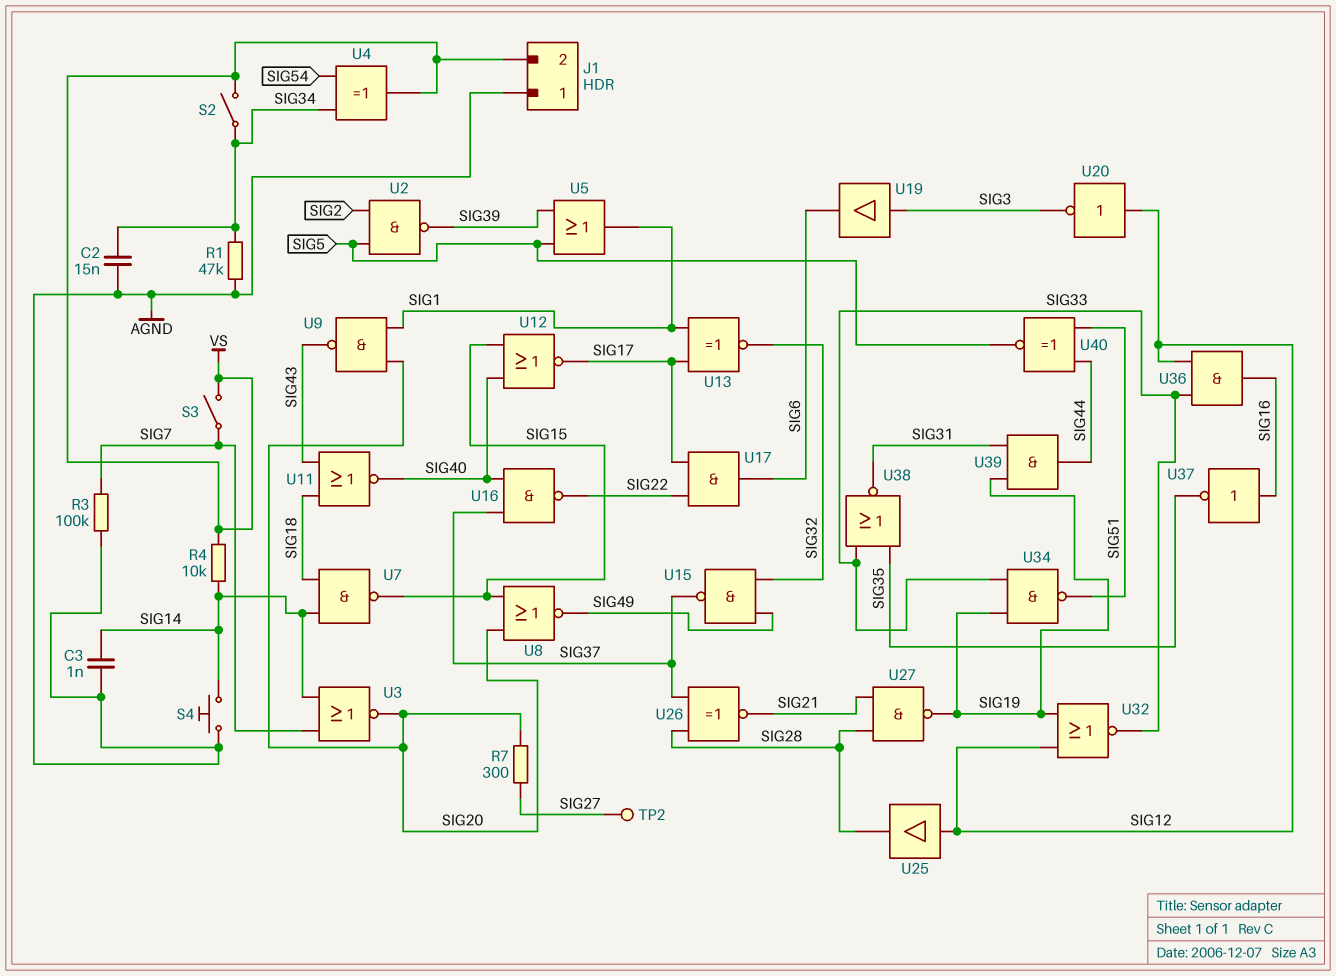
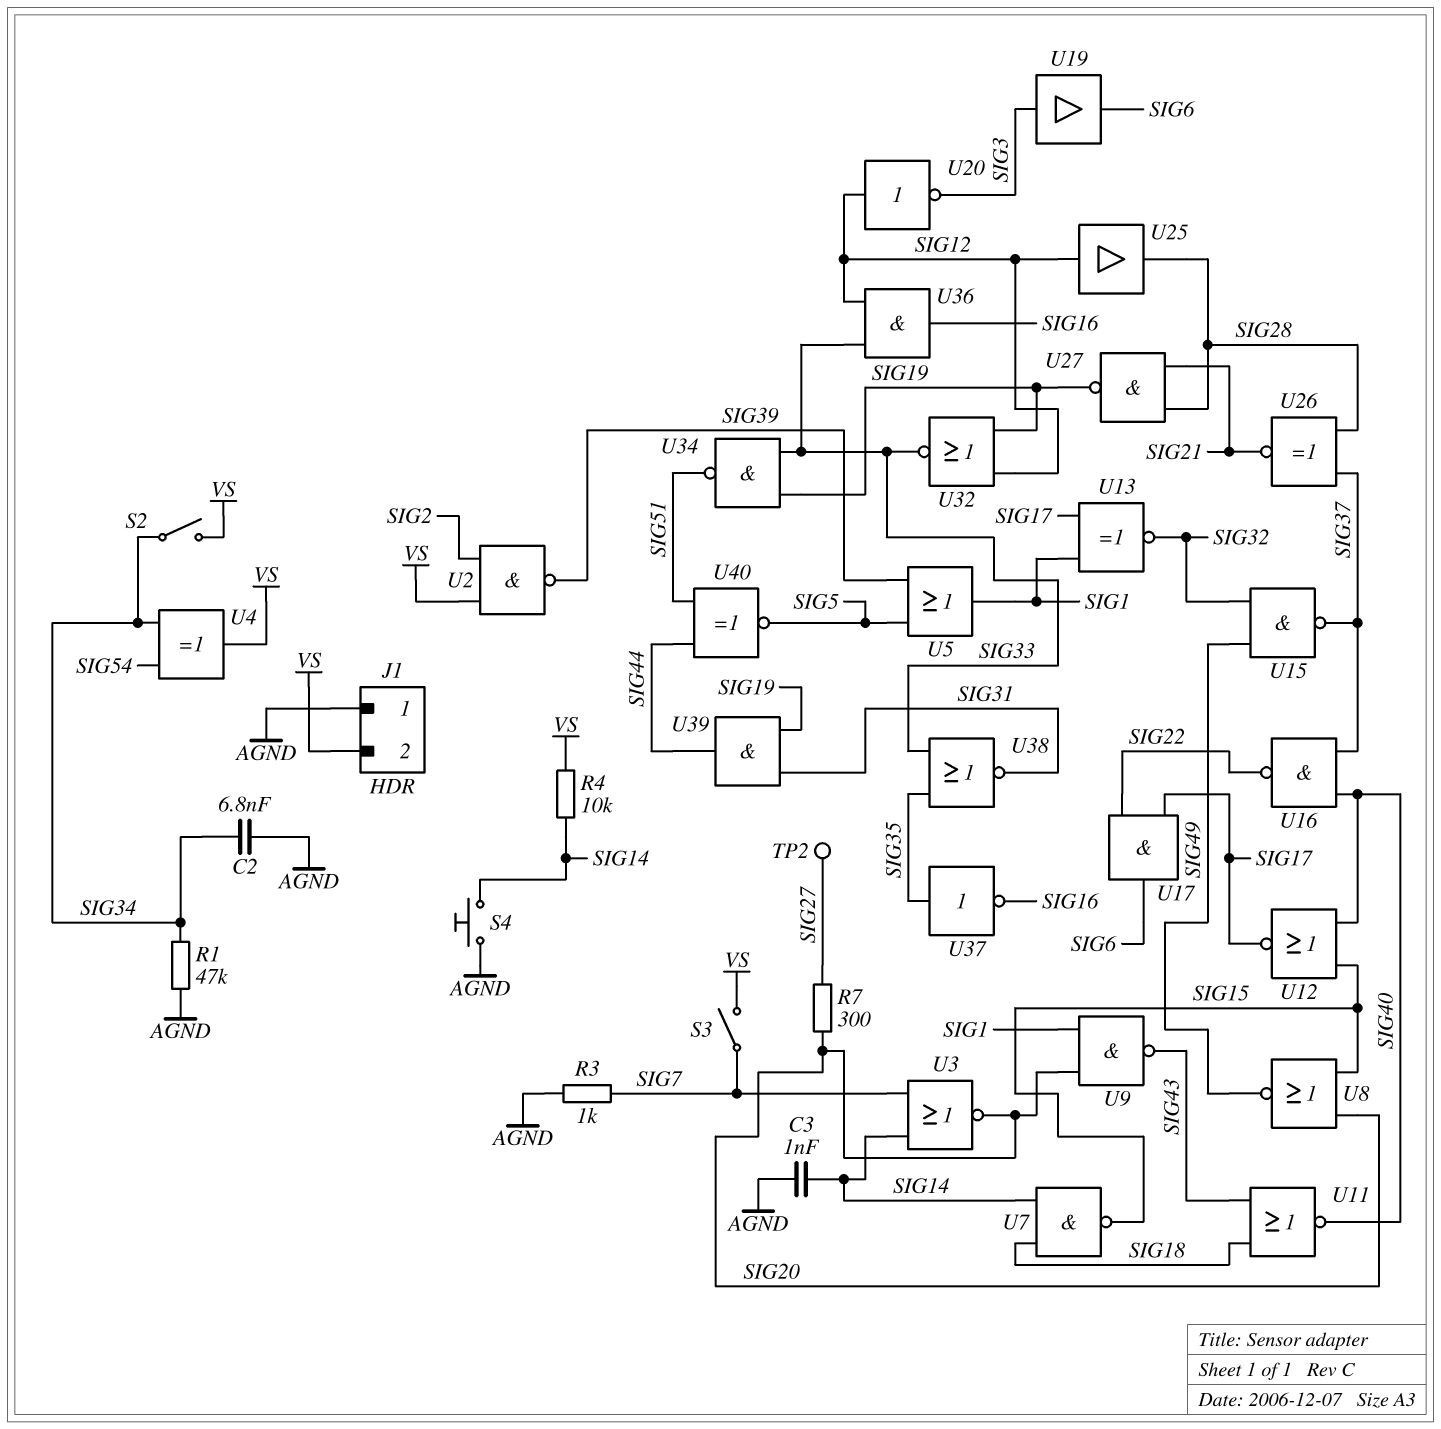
C2: 15nF (AGND, SIG34) -> 6.8nF (AGND, SIG34)
R3: 100k (AGND, SIG7) -> 1k (AGND, SIG7)
U2: NAND (in SIG2, in SIG5, out SIG39) -> NAND (in SIG2, in VS, out SIG39)
U37: NOT (in SIG16, out SIG35) -> NOT (in SIG35, out SIG16)

